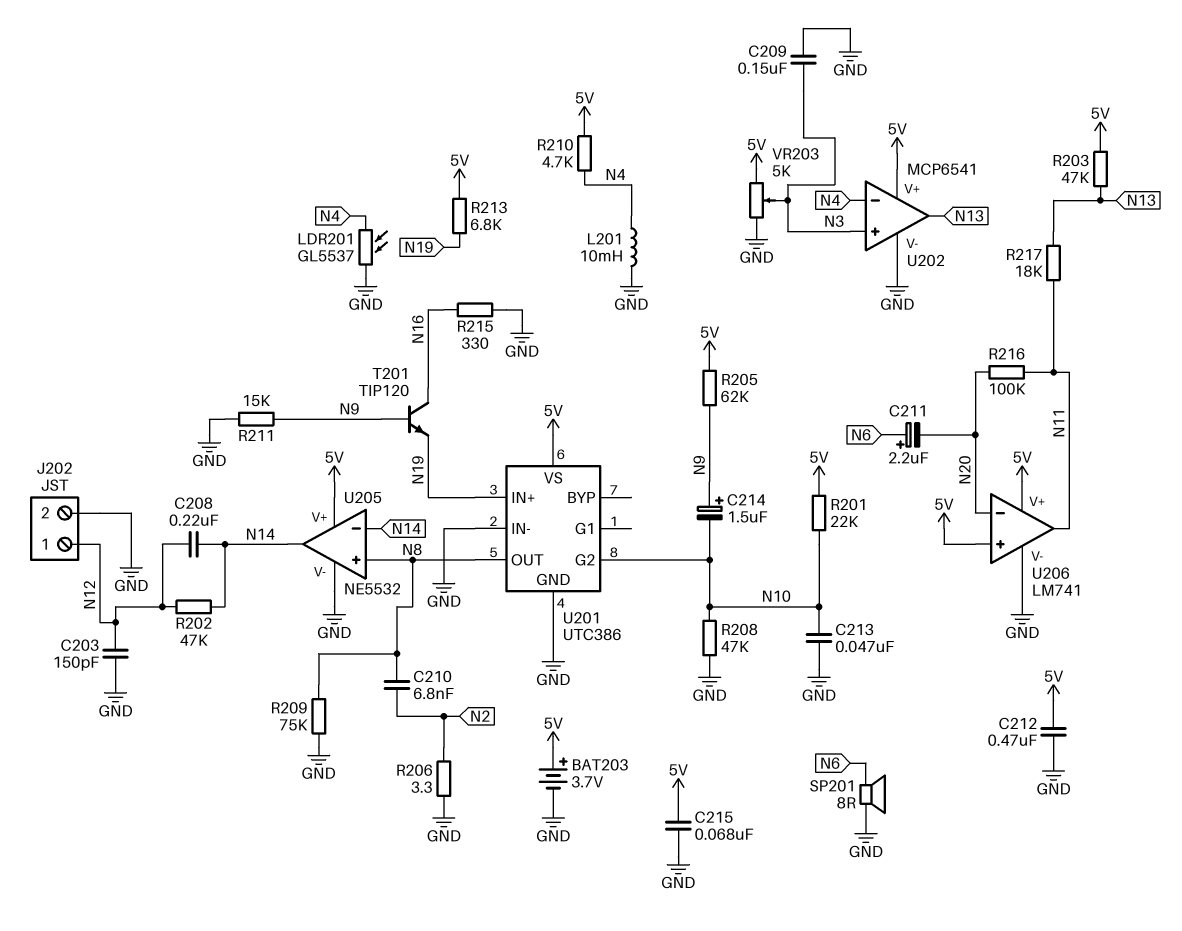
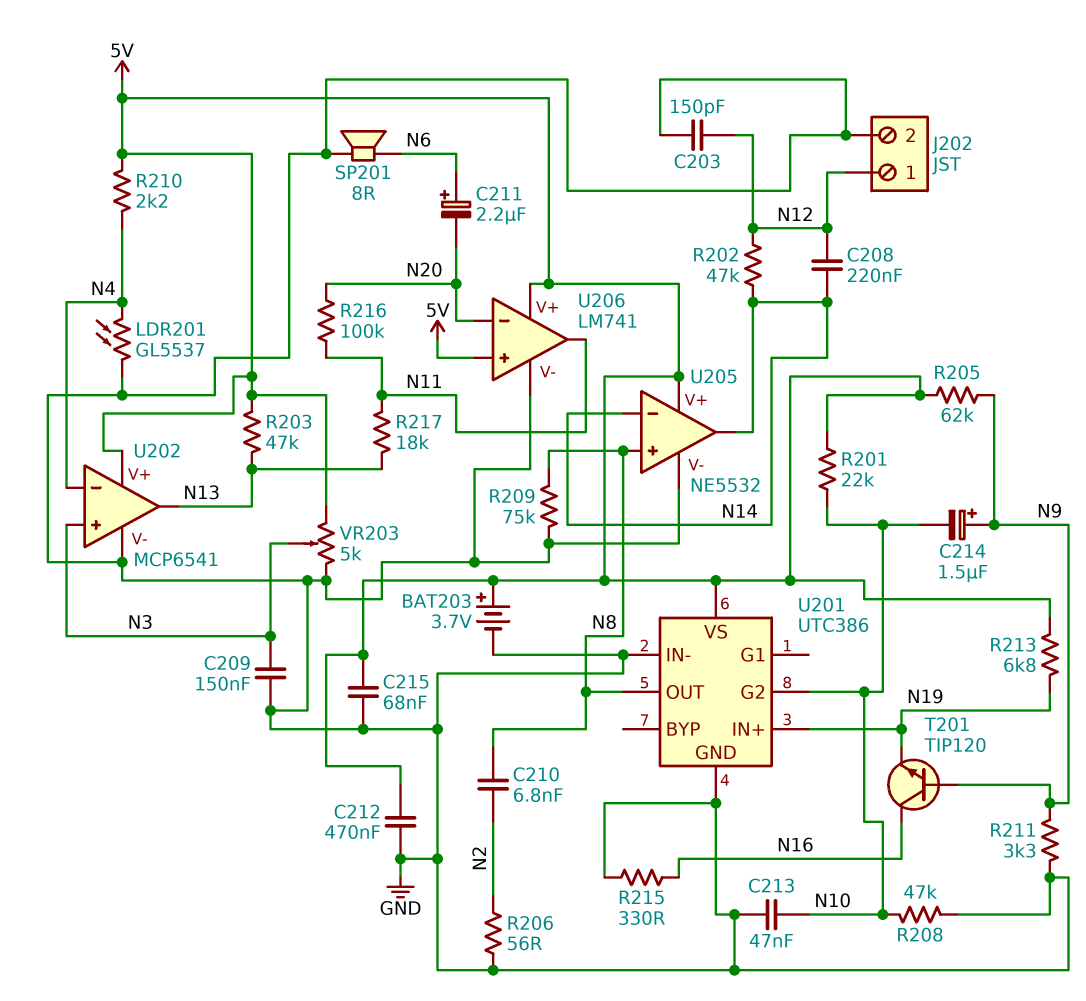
L201: 10mH (GND, N4) -> none
R206: 3.3 (GND, N2) -> 56 (GND, N2)
R210: 4.7k (5V, N4) -> 2.2k (5V, N4)
R211: 15k (GND, N9) -> 3.3k (GND, N9)

